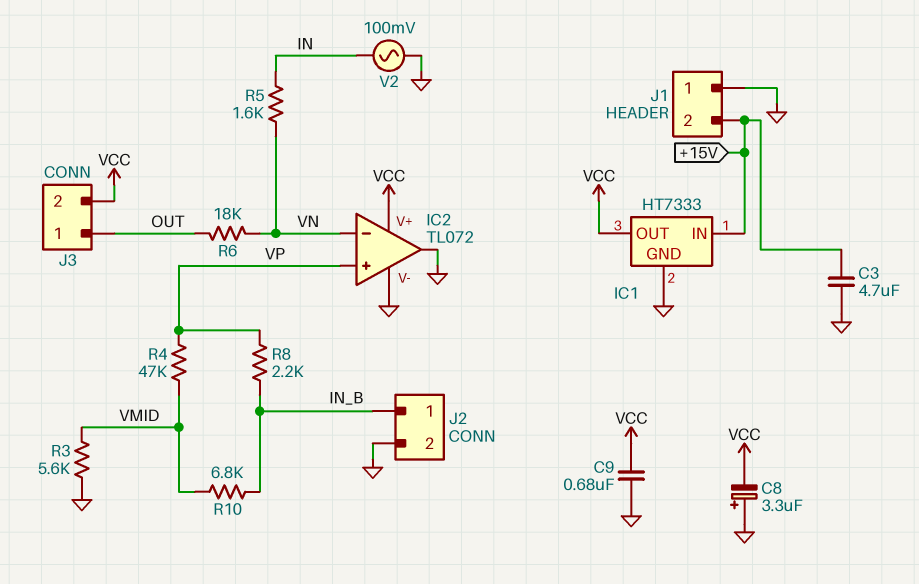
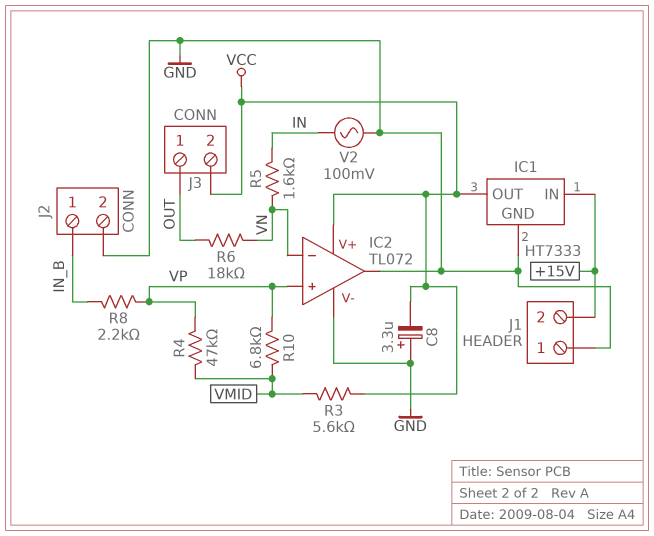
C3: 4.7uF (+15V, GND) -> none
C9: 680nF (GND, VCC) -> none
R3: 5.6k (GND, VMID) -> 5.6k (VCC, VMID)
R10: 6.8k (IN_B, VMID) -> 6.8k (VMID, VP)

